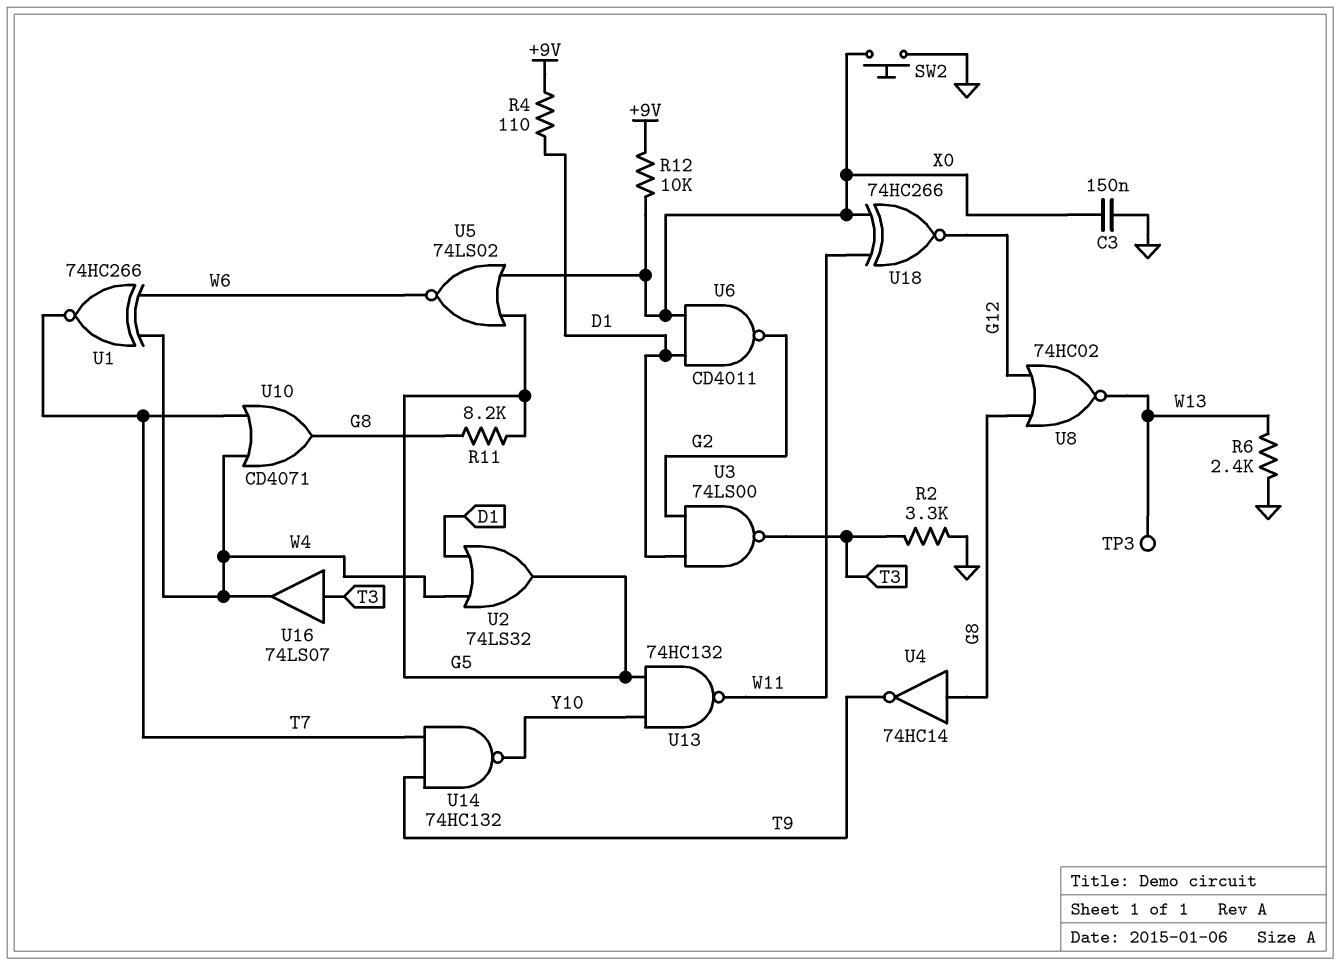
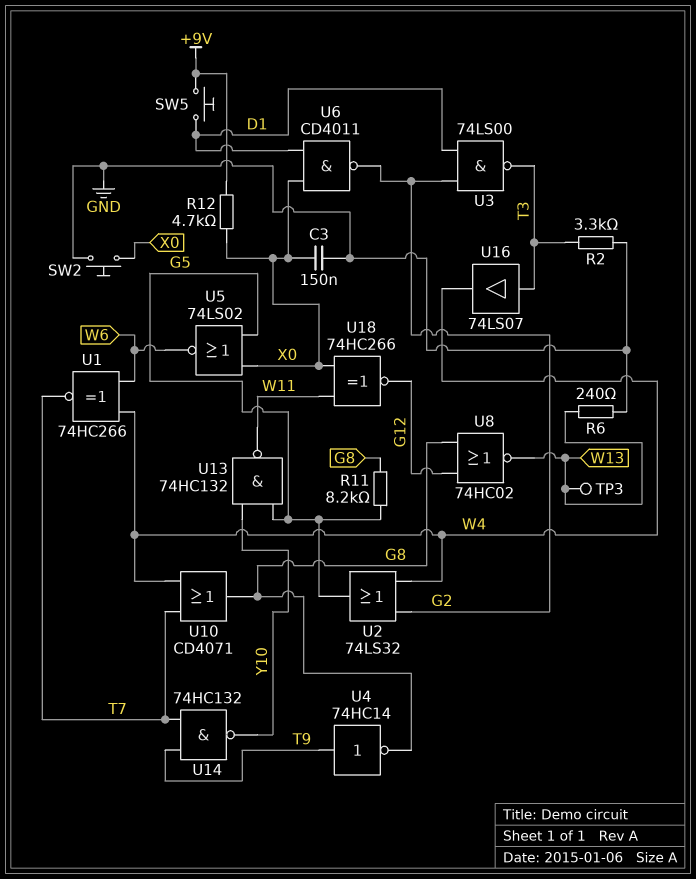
R4: 110 (+9V, D1) -> none
R6: 2.4k (GND, W13) -> 240 (GND, W13)
R12: 10k (+9V, X0) -> 4.7k (+9V, X0)
SW5: none -> button (+9V, D1)
U2: OR 74LS32 (in D1, in W4, out G5) -> OR 74LS32 (in G2, in W4, out G5)
U4: NOT 74HC14 (in G8, out T9) -> NOT 74HC14 (in T9, out G8)

